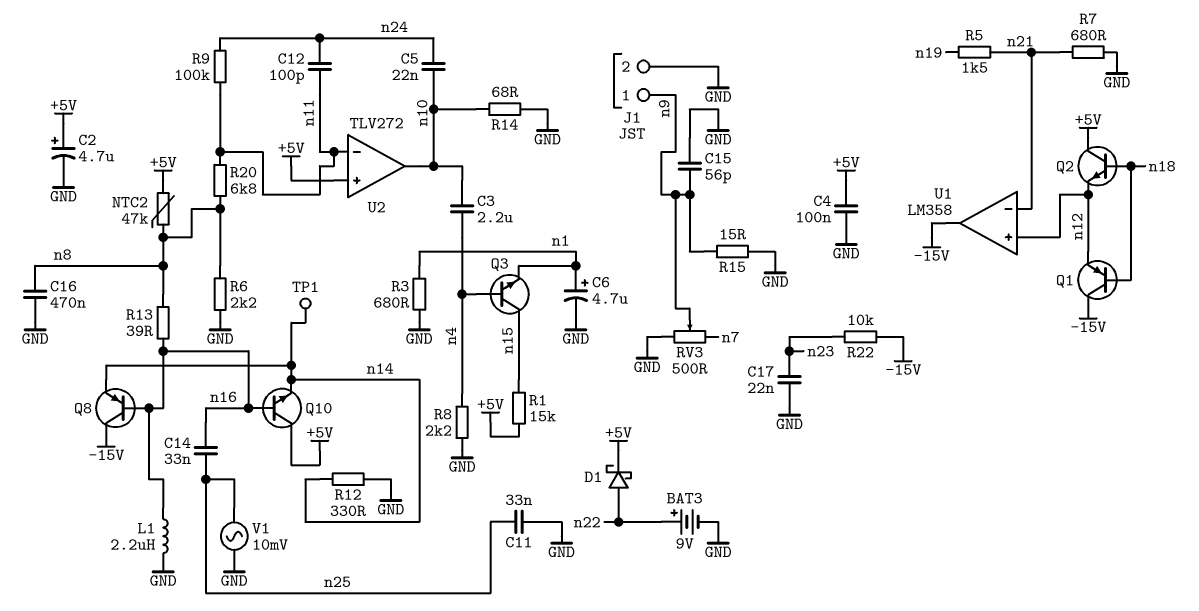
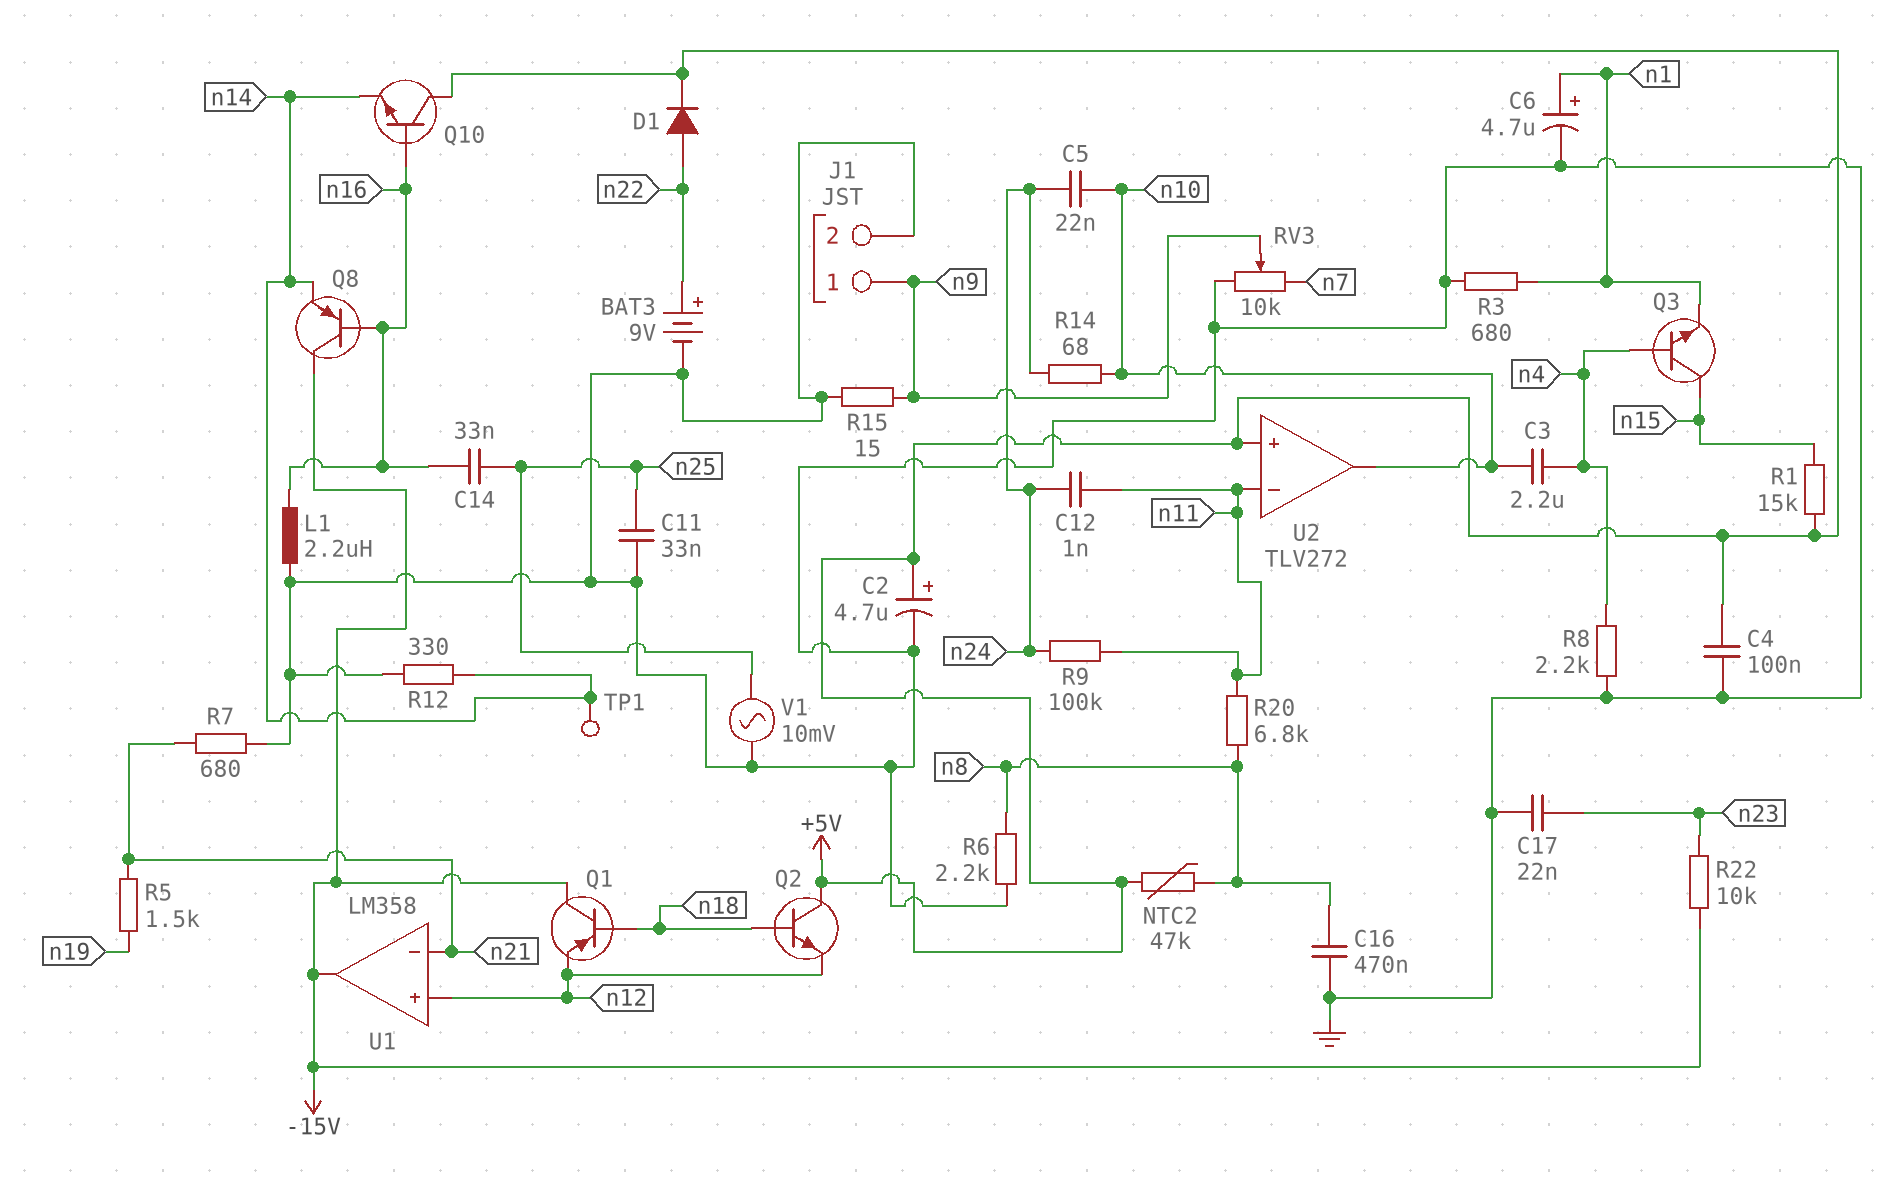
C12: 100pF (n11, n24) -> 1nF (n11, n24)
C15: 56pF (GND, n9) -> none
D1: schottky (A n22, K +5V) -> diode (A n22, K +5V)
R13: 39 (n8, n16) -> none
R14: 68 (GND, n10) -> 68 (n10, n24)
RV3: 500 (GND, n7, wiper n9) -> 10k (GND, n7, wiper n9)

